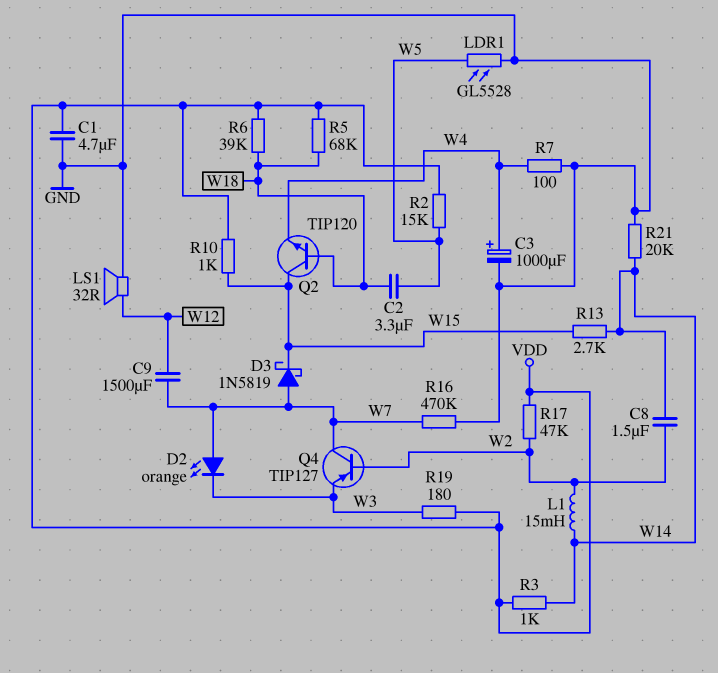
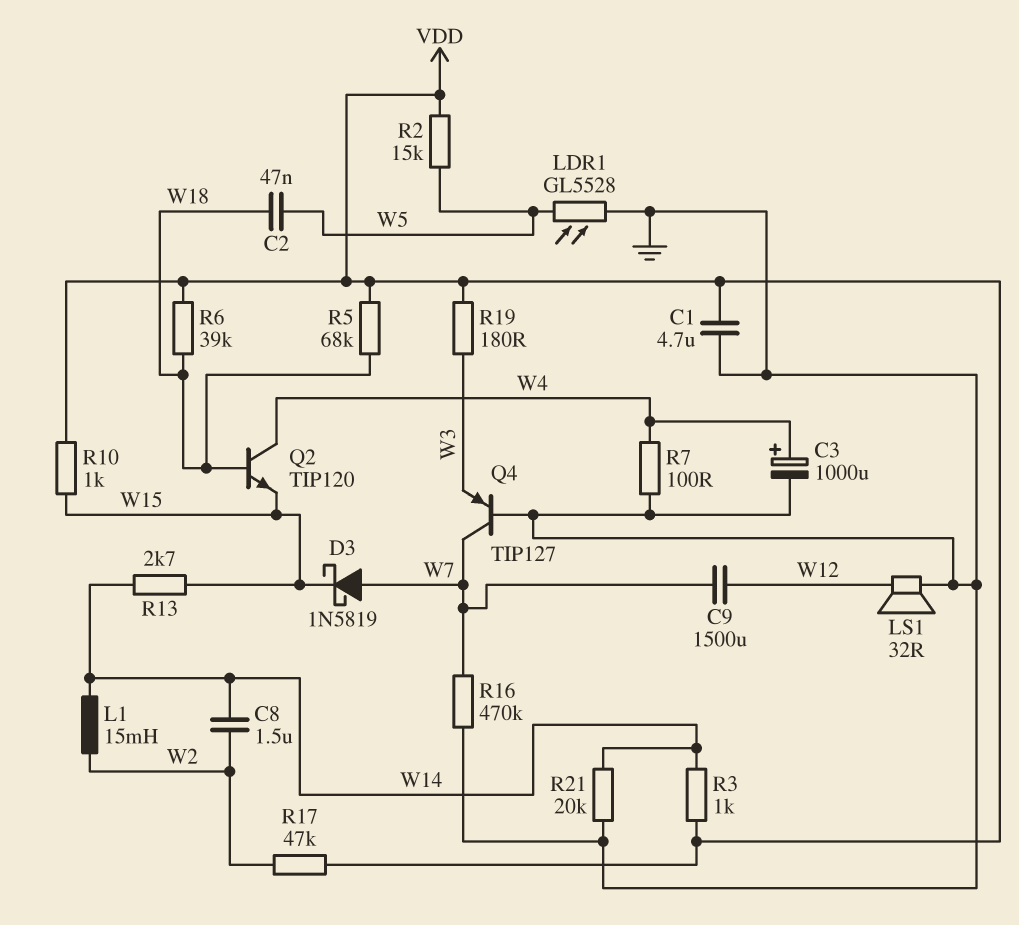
C2: 3.3uF (W5, W18) -> 47nF (W5, W18)
D2: LED orange (A W7, K W3) -> none
Q2: NPN TIP120 (B W18, C W15, E W4) -> NPN TIP120 (B W18, C W4, E W15)
Q4: PNP TIP127 (B W2, C W7, E W3) -> PNP TIP127 (B GND, C W7, E W3)

